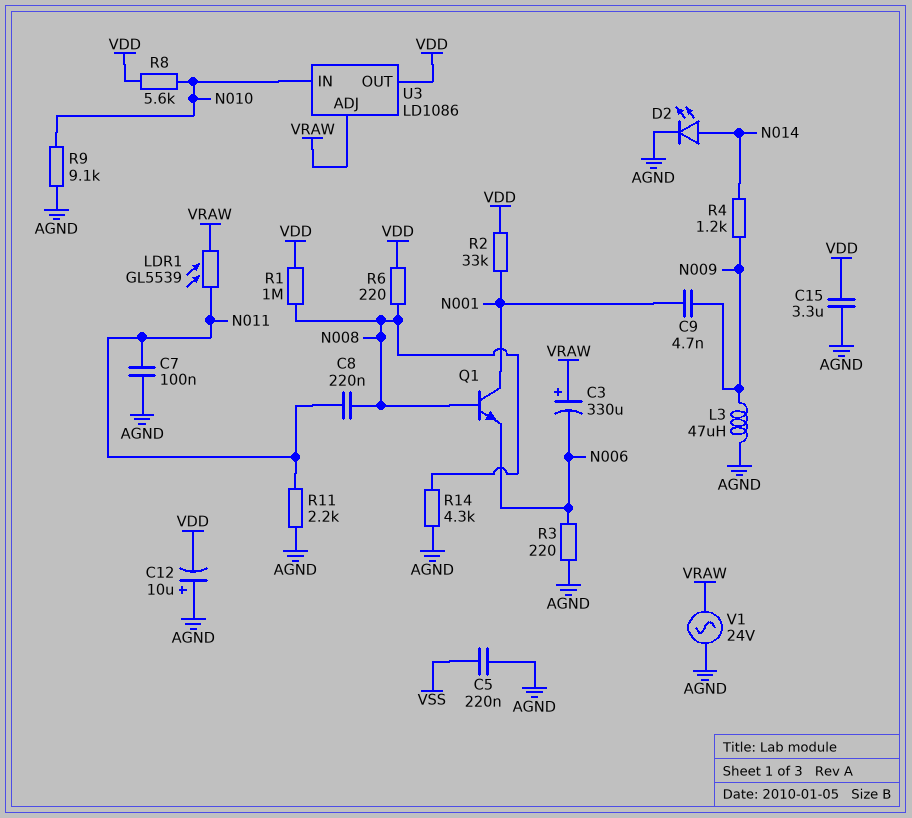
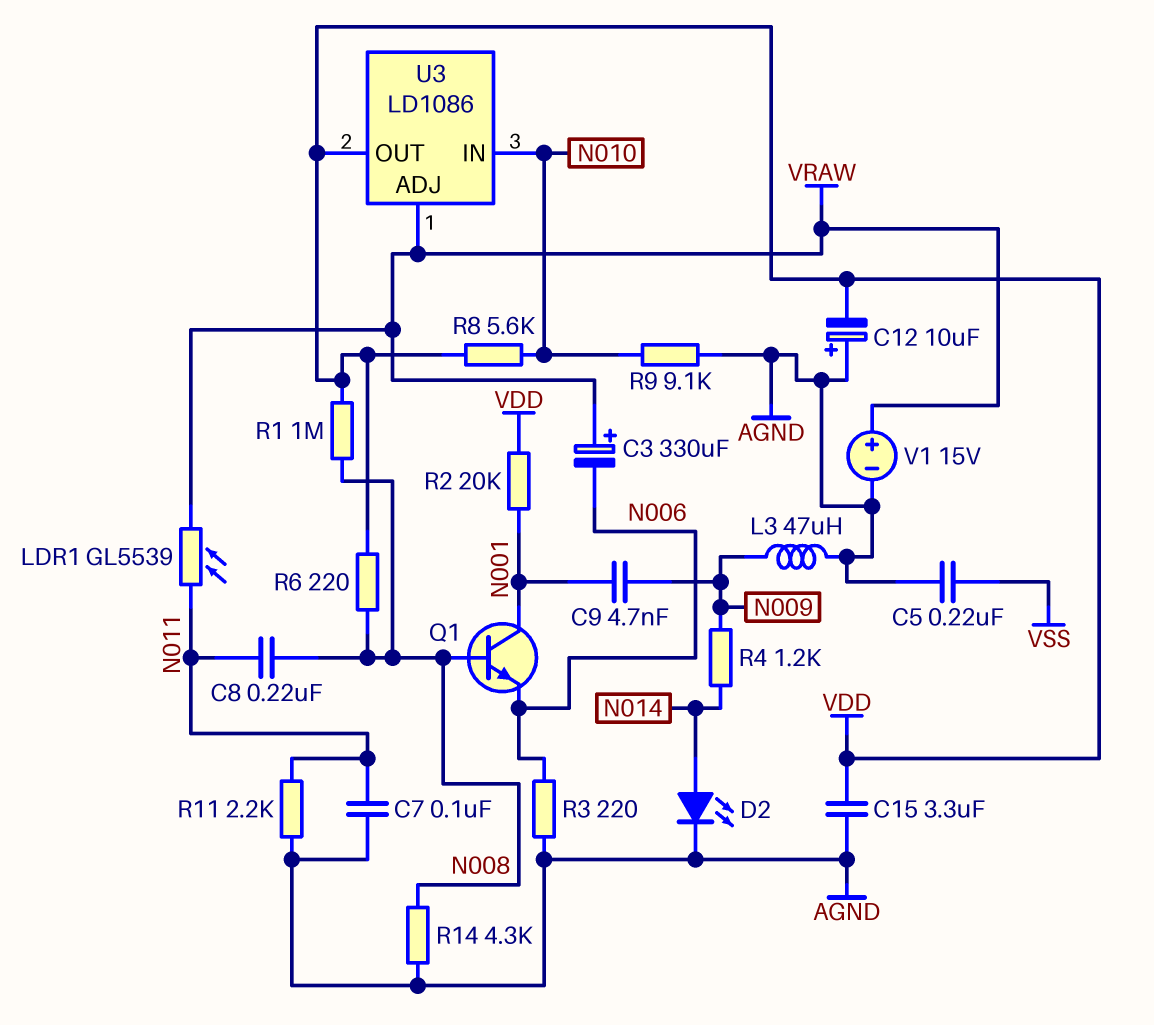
R2: 33k (N001, VDD) -> 20k (N001, VDD)
V1: AC 24V (AGND, VRAW) -> 15V (plus VRAW, minus AGND)

